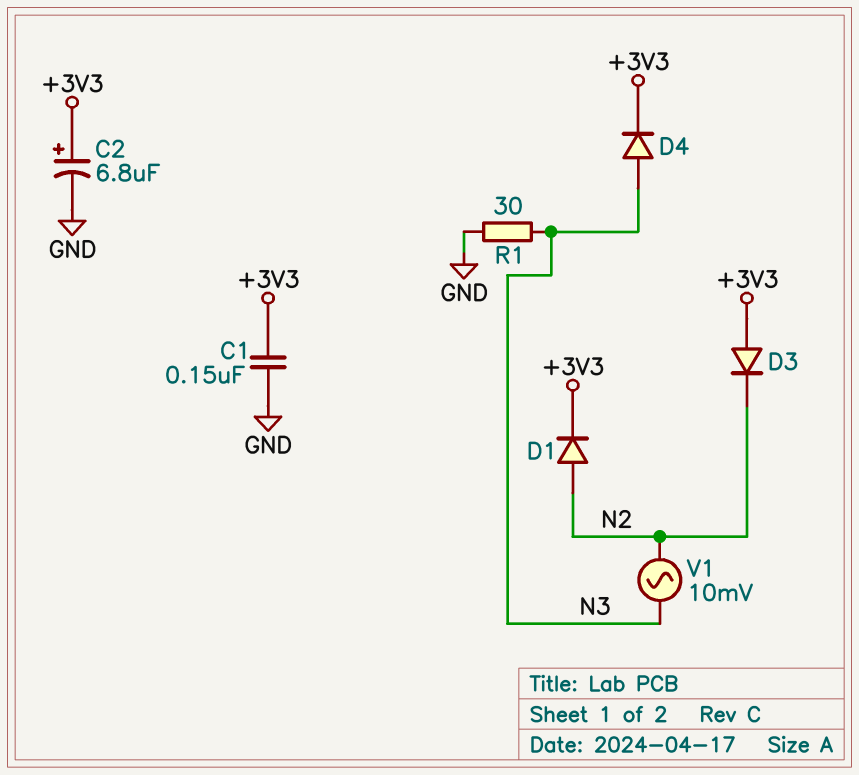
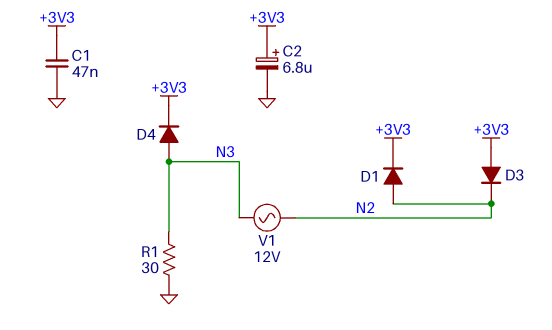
C1: 150nF (+3V3, GND) -> 47nF (+3V3, GND)
V1: AC 10mV (N2, N3) -> AC 12V (N2, N3)

